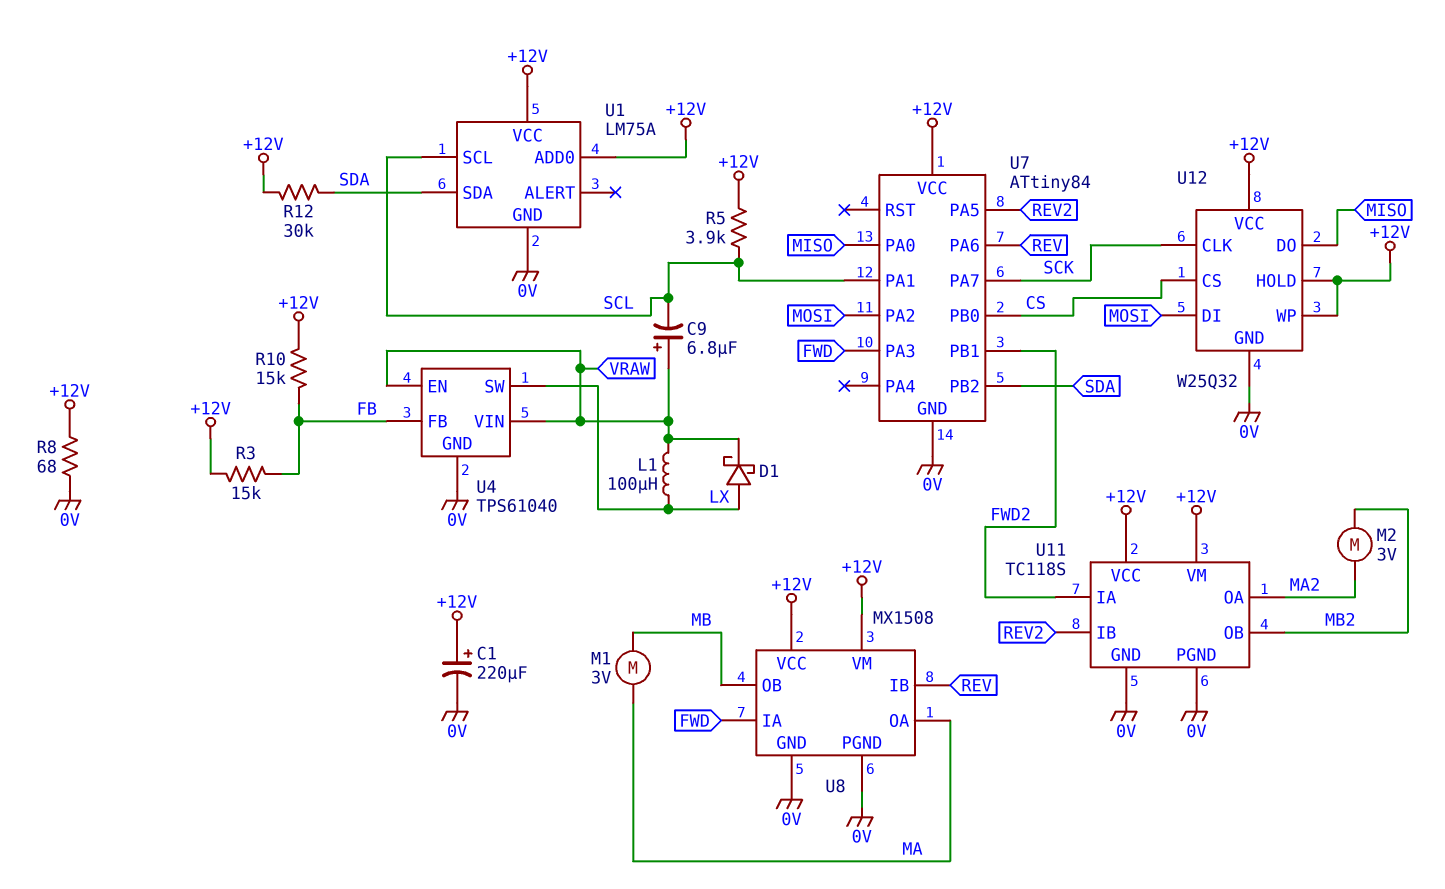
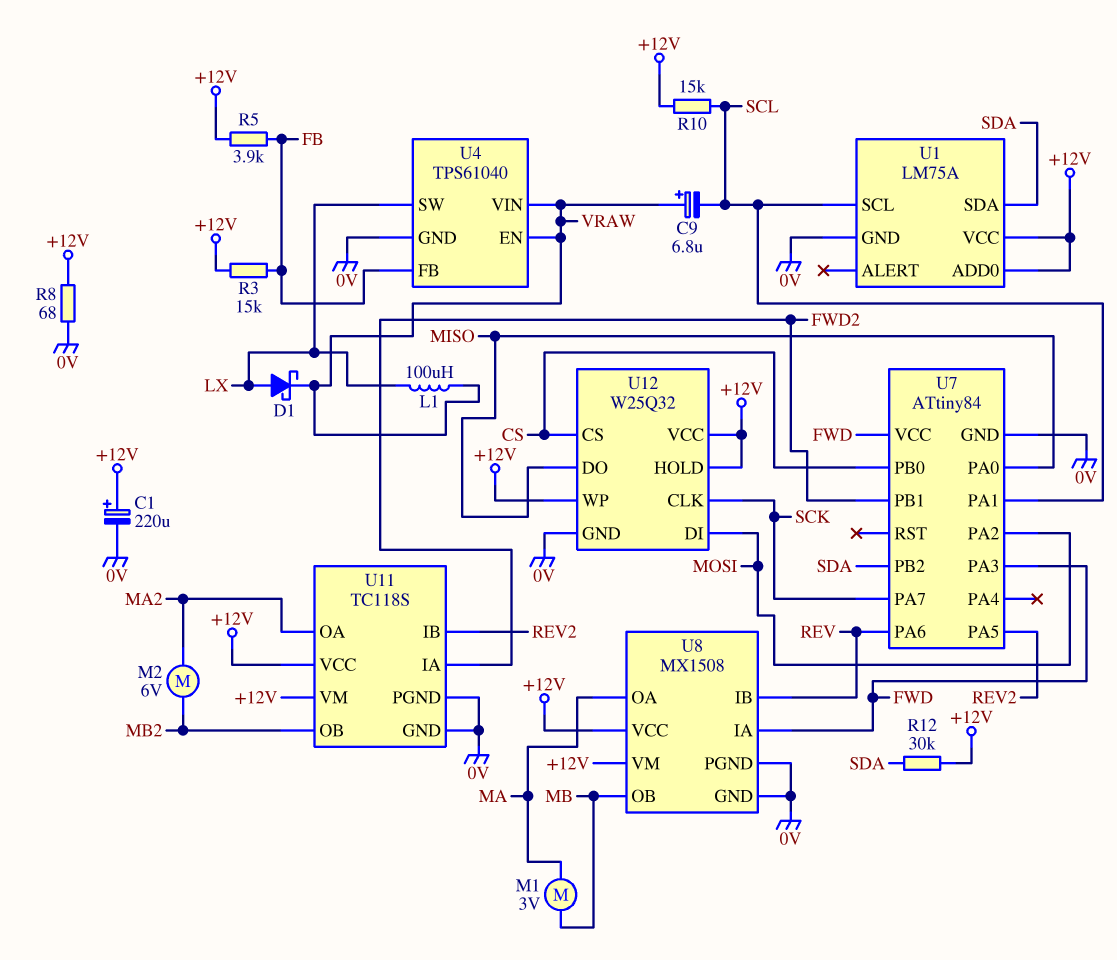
M2: motor 3V (MA2, MB2) -> motor 6V (MA2, MB2)
R5: 3.9k (+12V, SCL) -> 3.9k (+12V, FB)
R10: 15k (+12V, FB) -> 15k (+12V, SCL)
U7 pin VCC: +12V -> FWD

